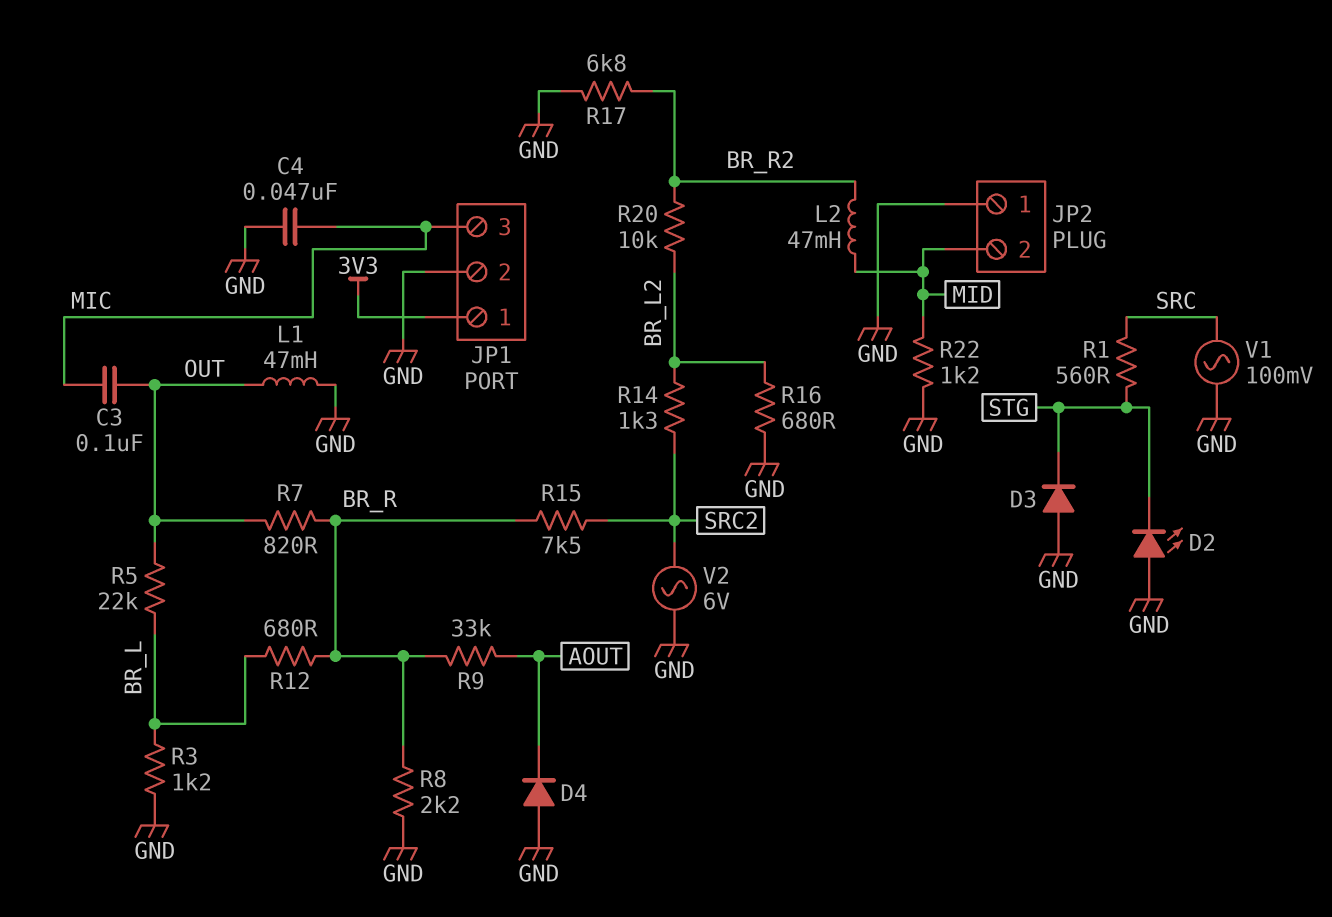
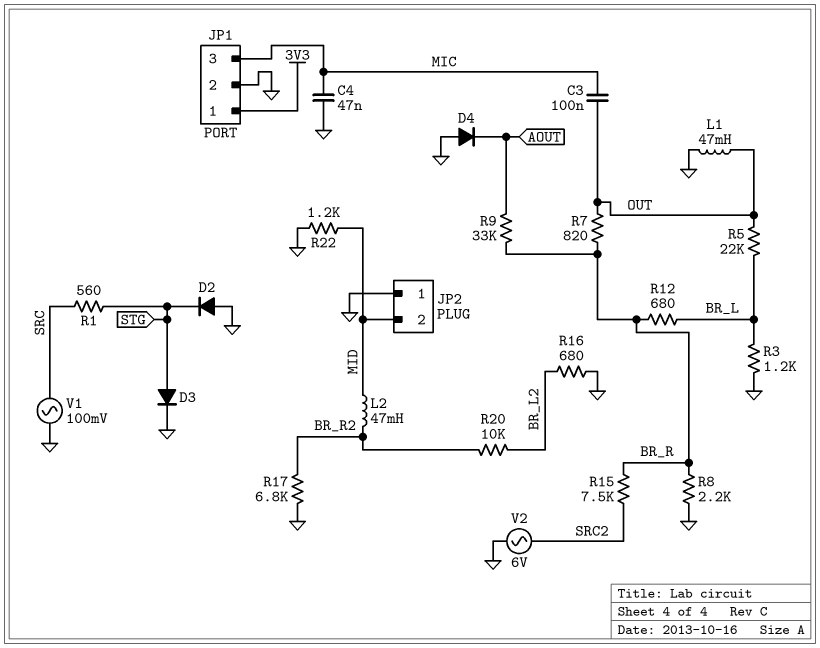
D2: LED (A GND, K STG) -> diode (A GND, K STG)
D3: diode (A GND, K STG) -> diode (A STG, K GND)
R14: 1.3k (BR_L2, SRC2) -> none

